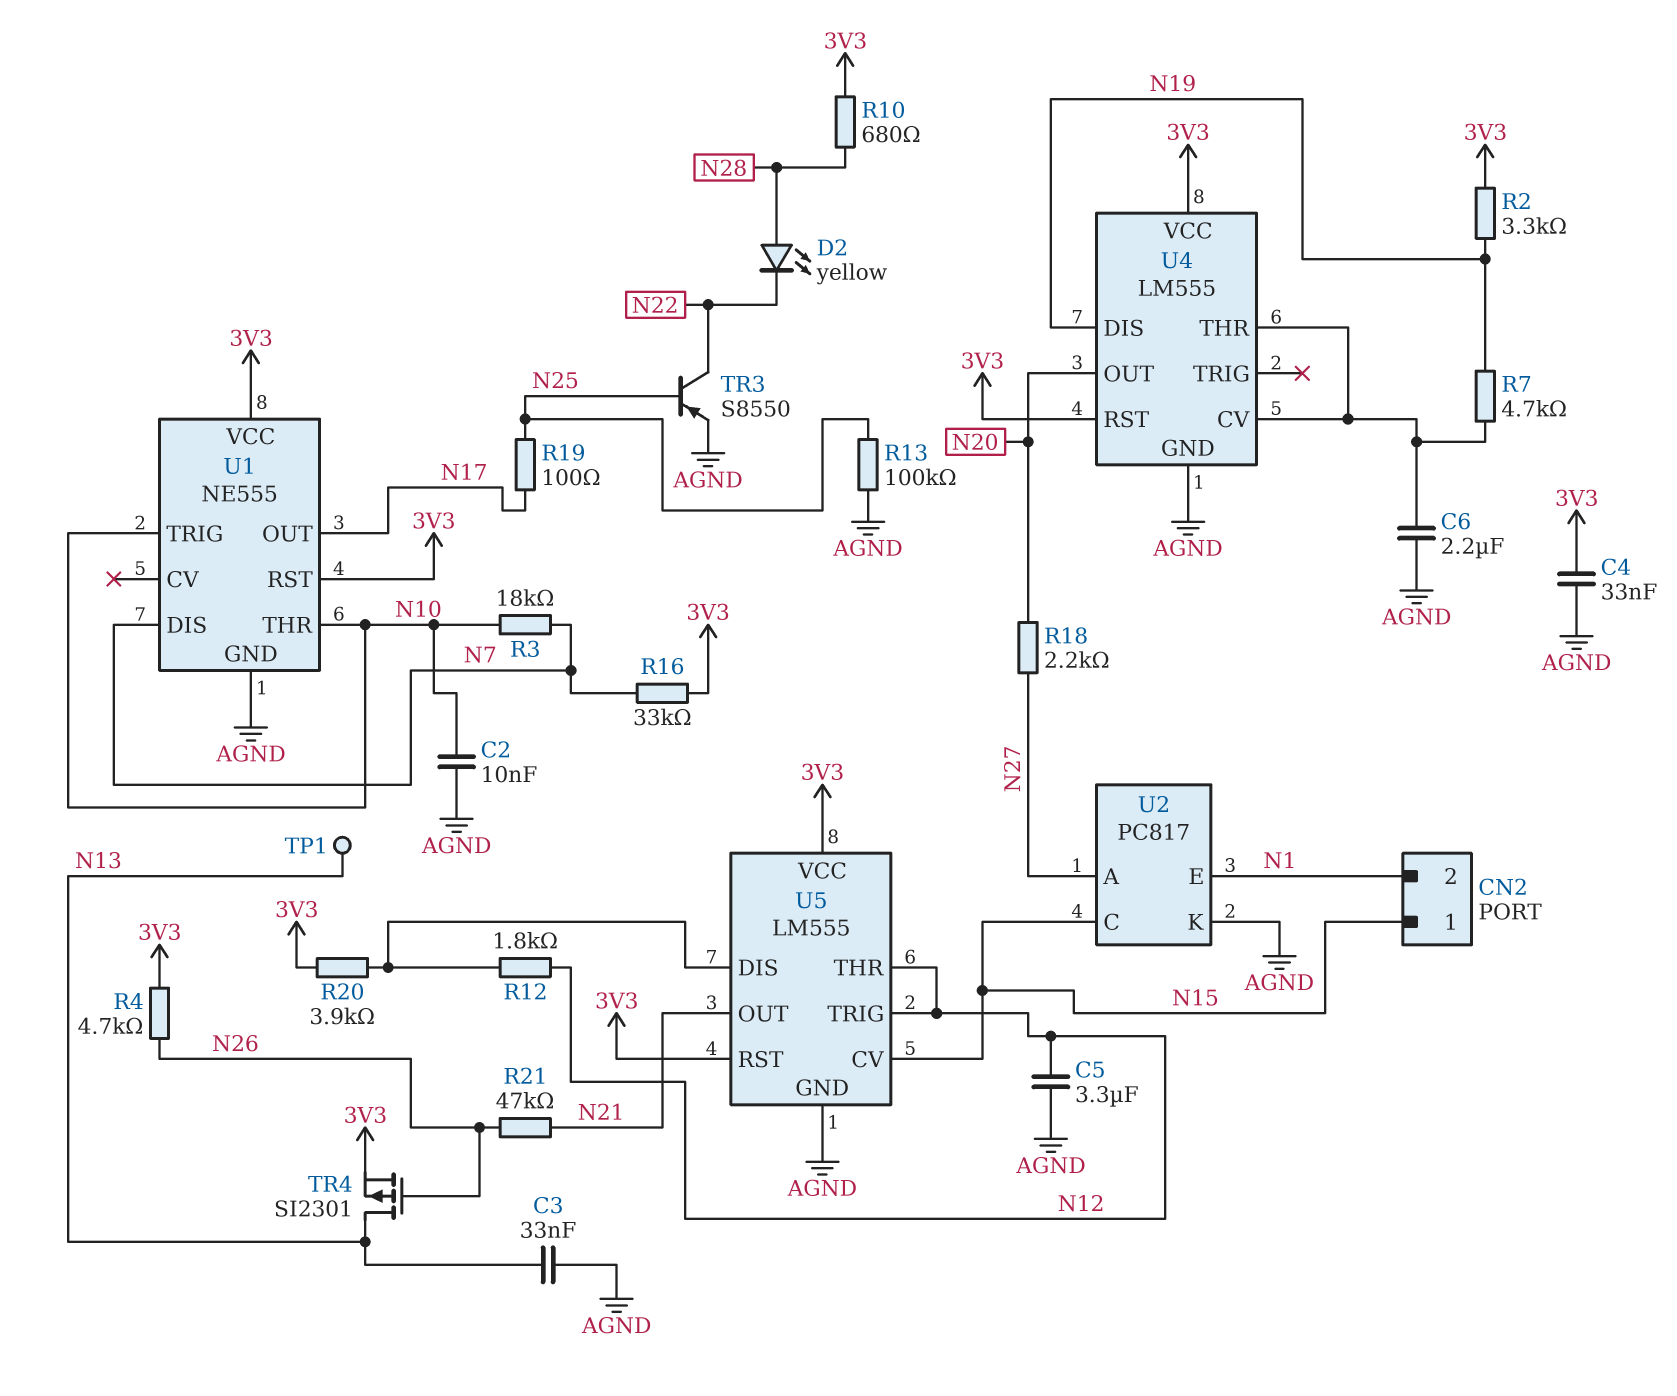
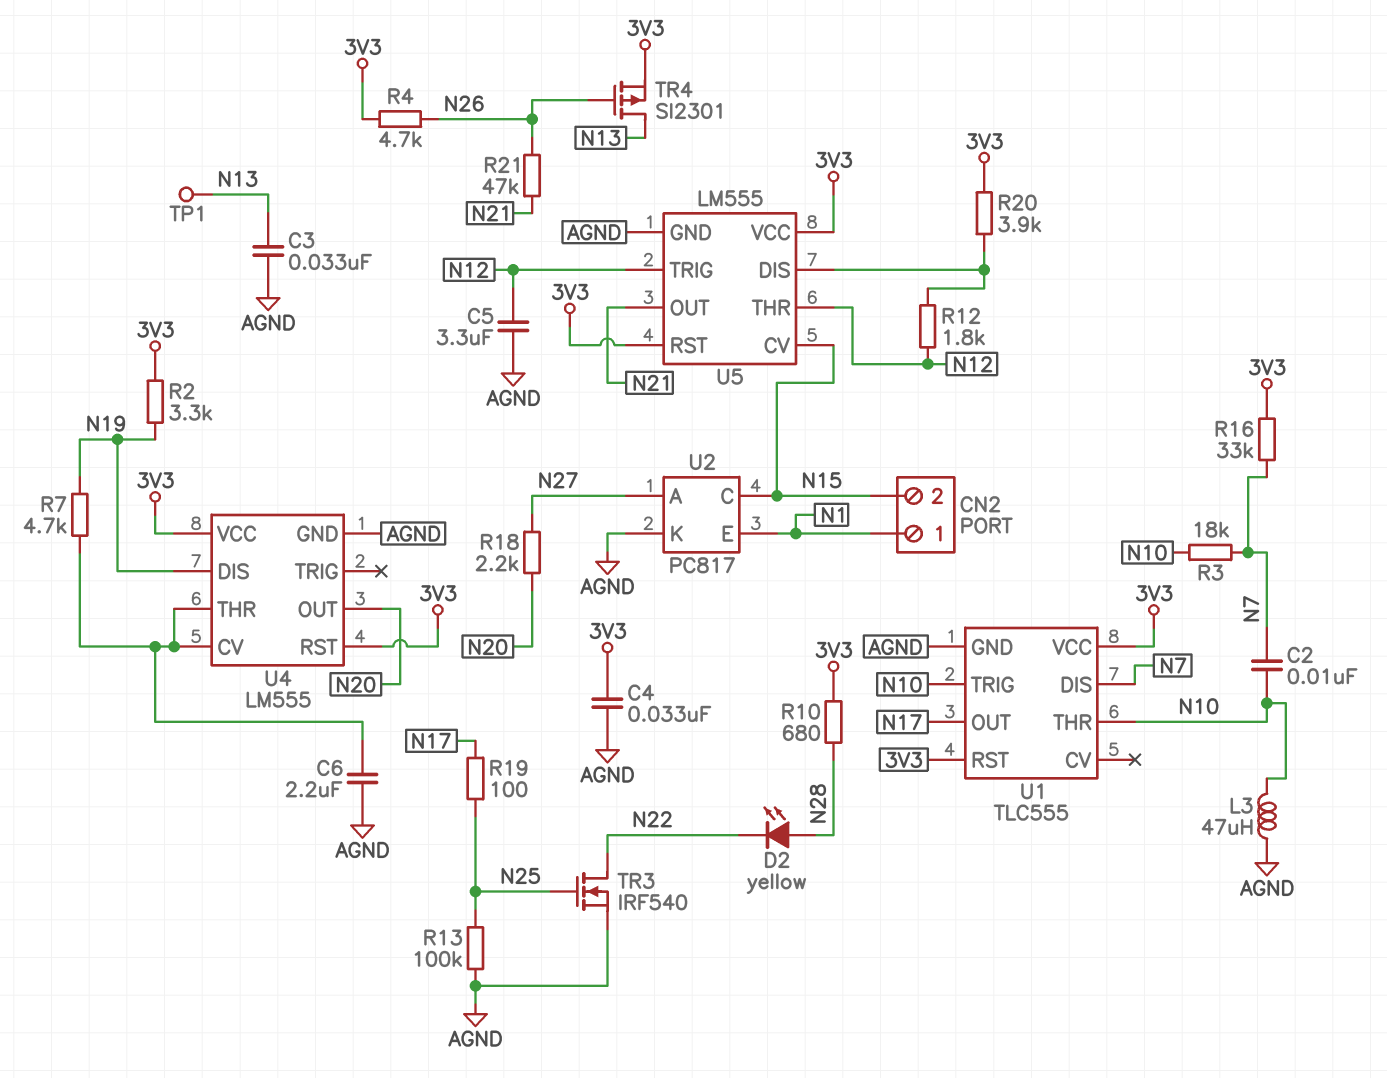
C2: 10nF (AGND, N10) -> 10nF (N7, N10)
CN2 pin 1: N15 -> N1
CN2 pin 2: N1 -> N15
L3: none -> 47uH (AGND, N10)
TR3: PNP S8550 (B N25, C N22, E AGND) -> NMOS IRF540 (G N25, D N22, S AGND)
U1: NE555 -> TLC555

